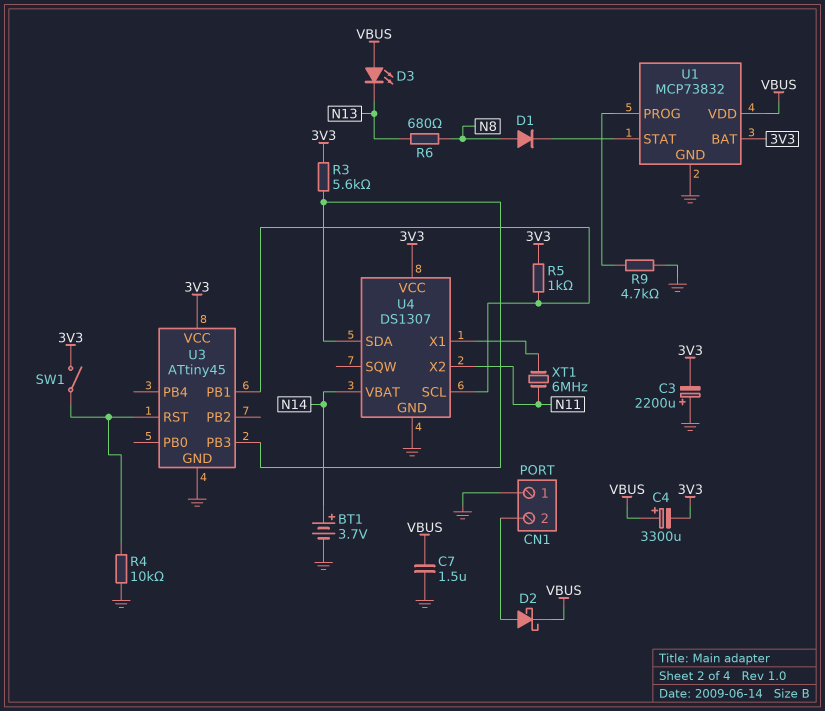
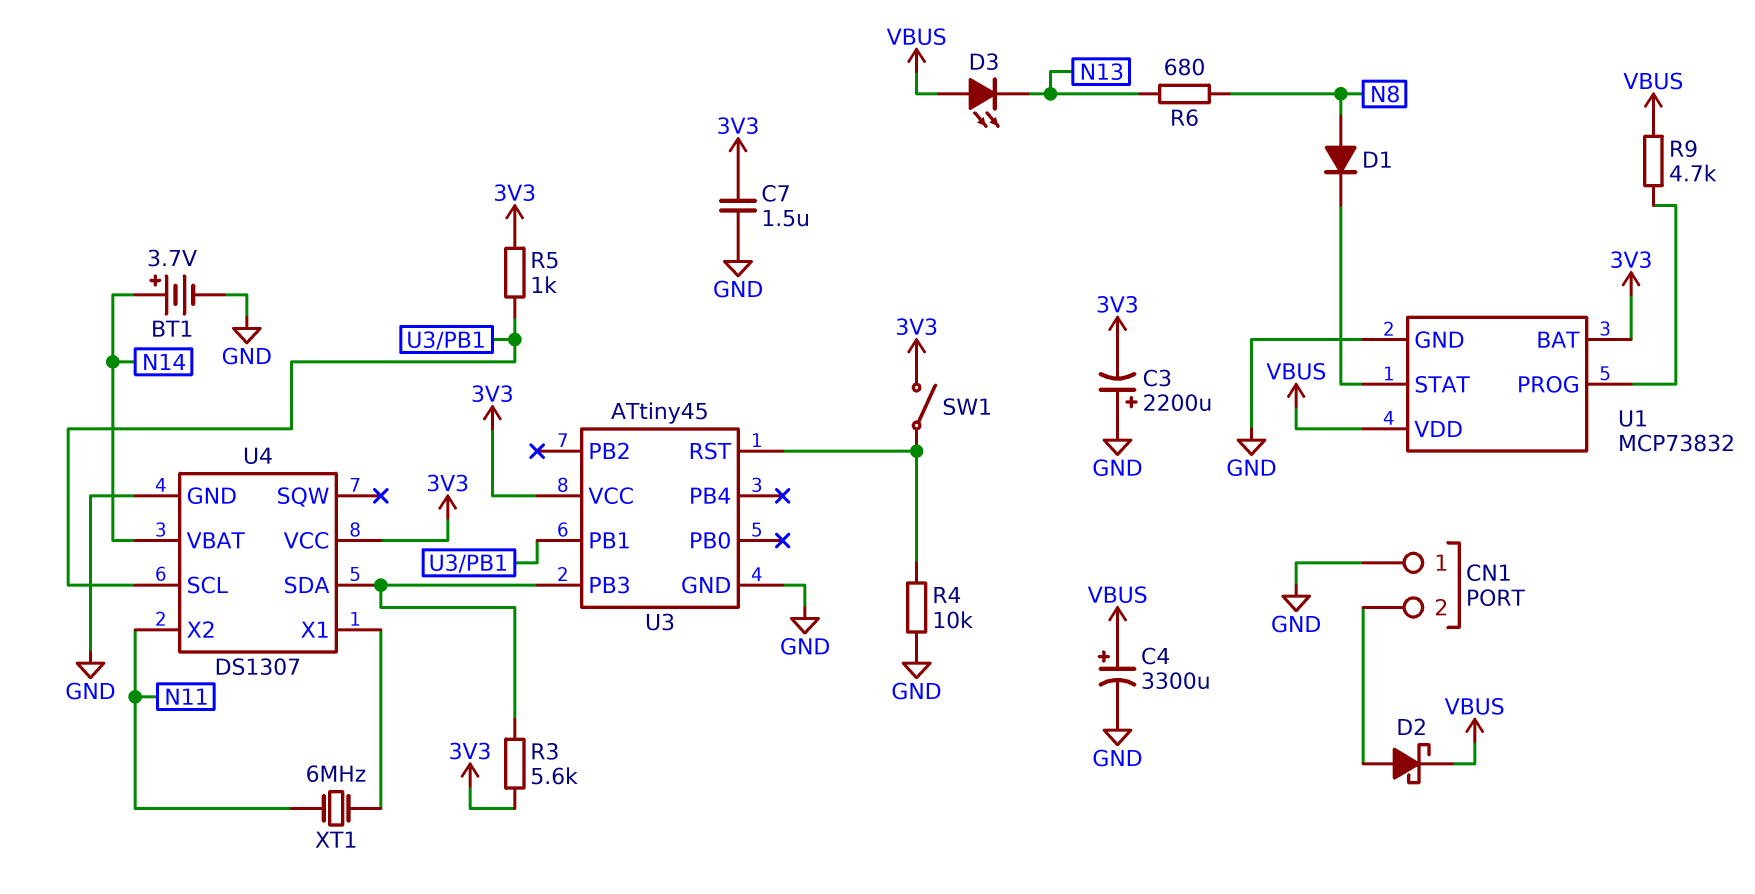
C4: 3300uF (plus VBUS, minus 3V3) -> 3300uF (plus VBUS, minus GND)
C7: 1.5uF (GND, VBUS) -> 1.5uF (3V3, GND)
R9: 4.7k (GND, U1/PROG) -> 4.7k (U1/PROG, VBUS)

